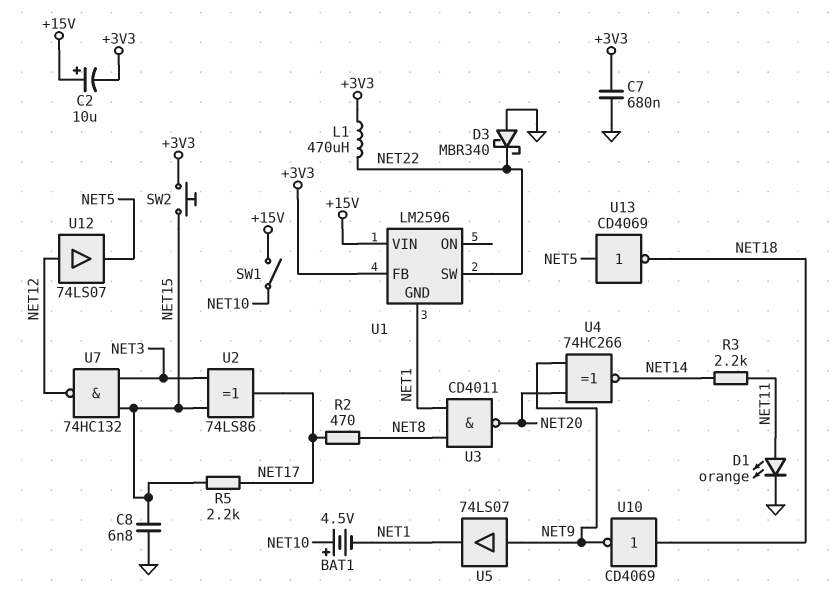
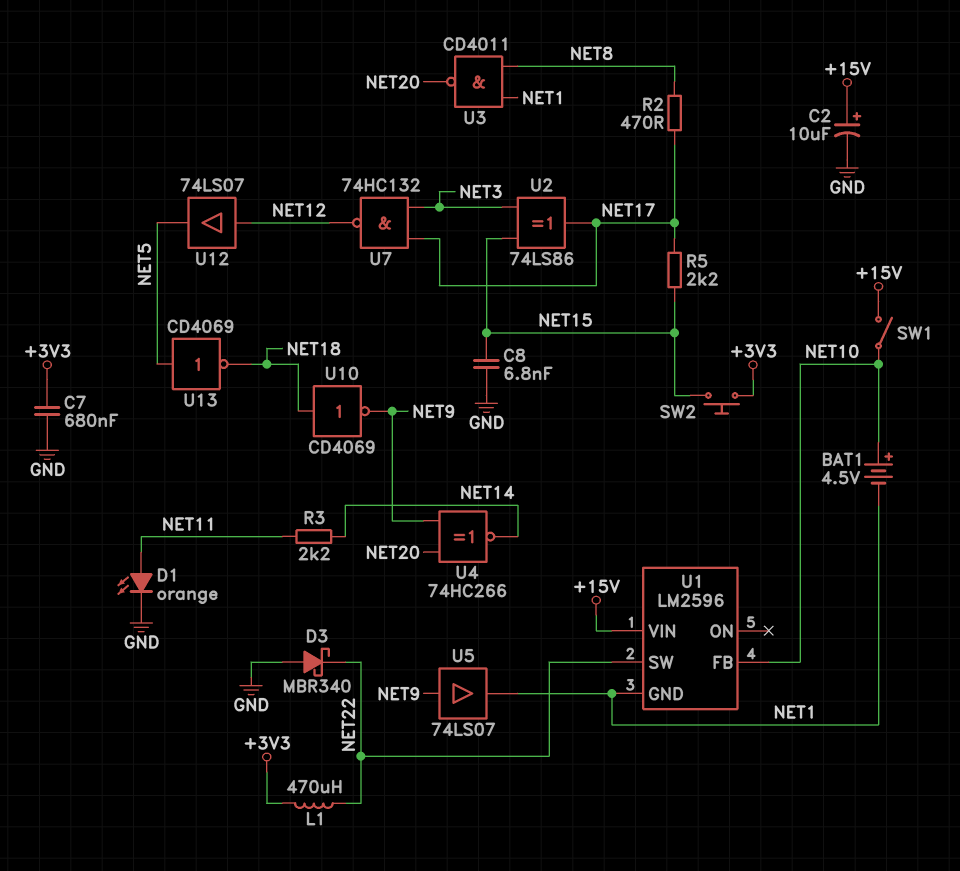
C2: 10uF (plus +15V, minus +3V3) -> 10uF (plus +15V, minus GND)
U1 pin FB: +3V3 -> NET10
U7: NAND 74HC132 (in NET3, in NET15, out NET12) -> NAND 74HC132 (in NET3, in NET17, out NET12)

